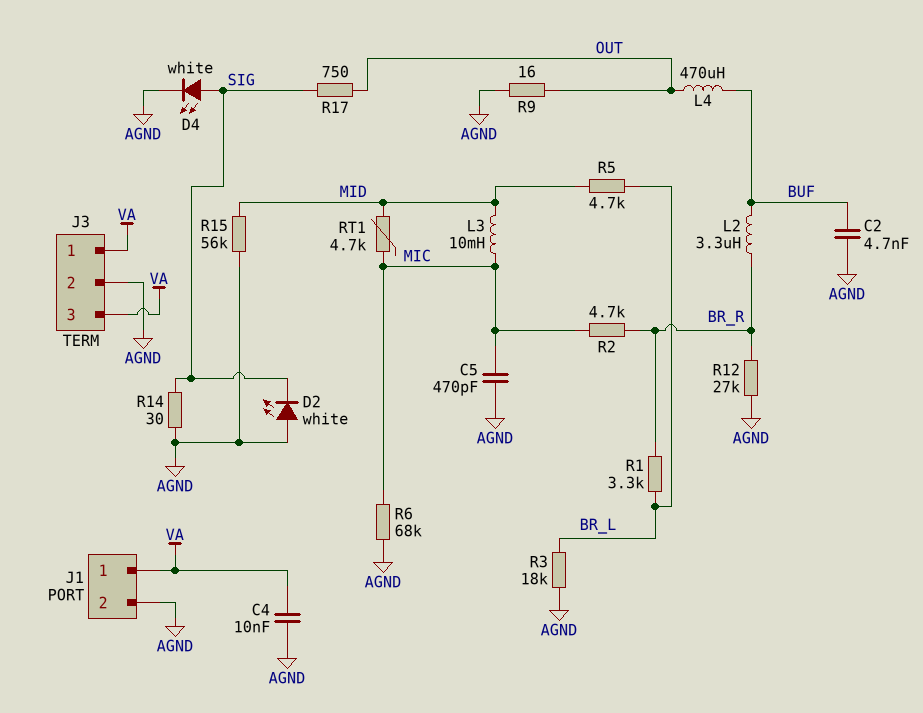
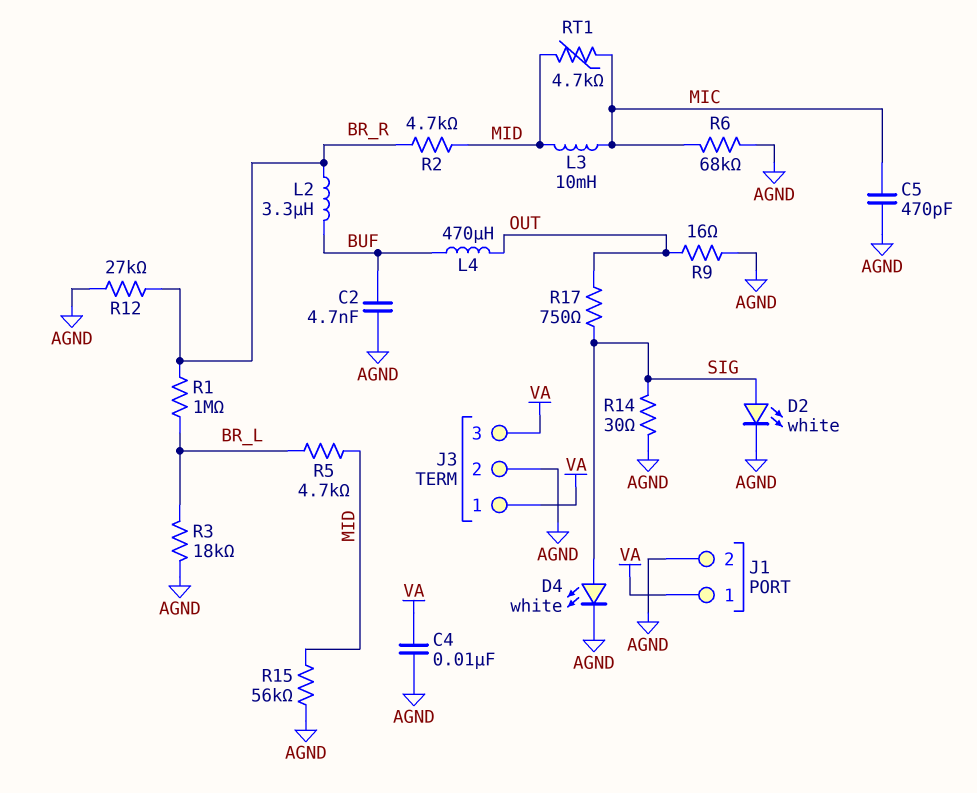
D2: LED white (A AGND, K SIG) -> LED white (A SIG, K AGND)
R1: 3.3k (BR_L, BR_R) -> 1M (BR_L, BR_R)
R2: 4.7k (BR_R, MIC) -> 4.7k (BR_R, MID)

